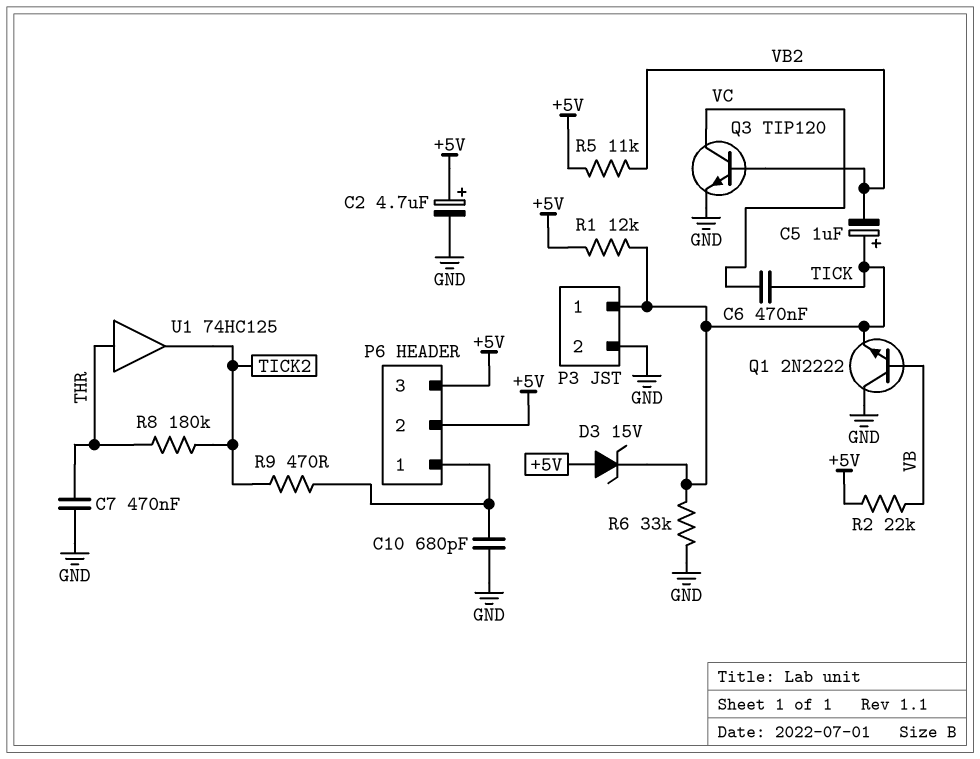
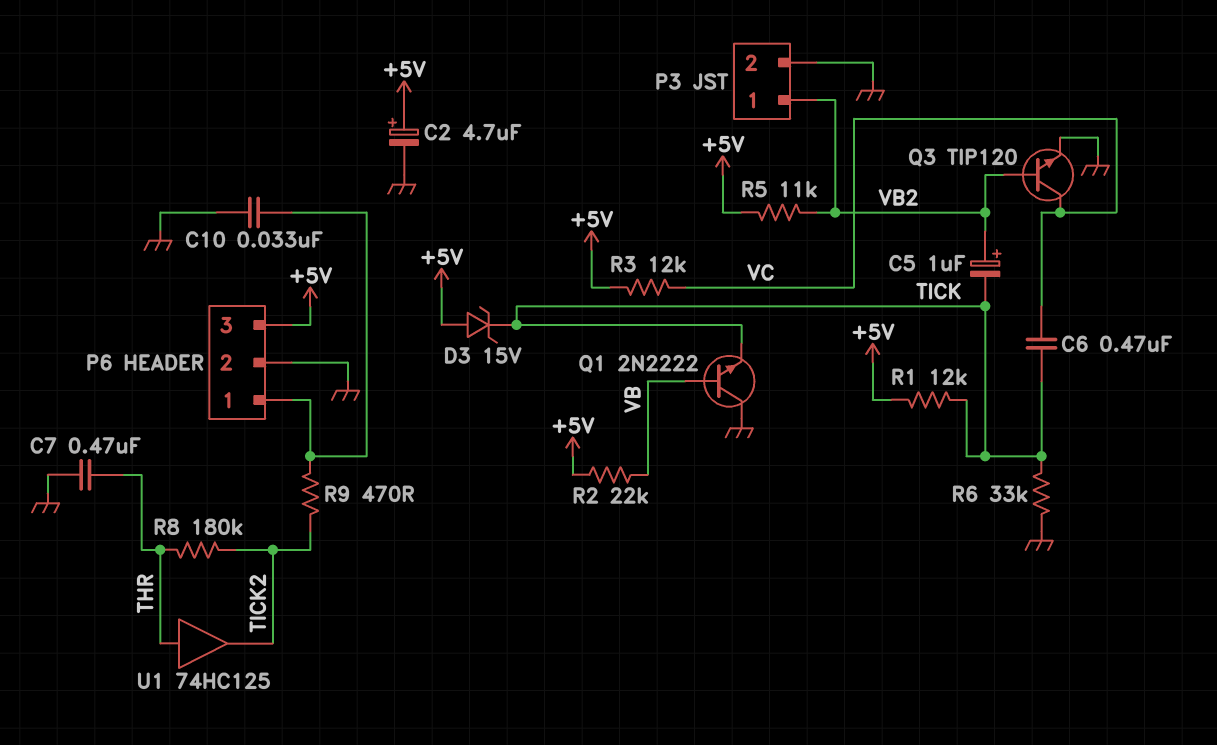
C5: 1uF (plus TICK, minus VB2) -> 1uF (plus VB2, minus TICK)
C10: 680pF (GND, P6/1) -> 33nF (GND, P6/1)
P3 pin 1: TICK -> VB2
P6 pin 2: +5V -> GND
R3: none -> 12k (+5V, VC)

